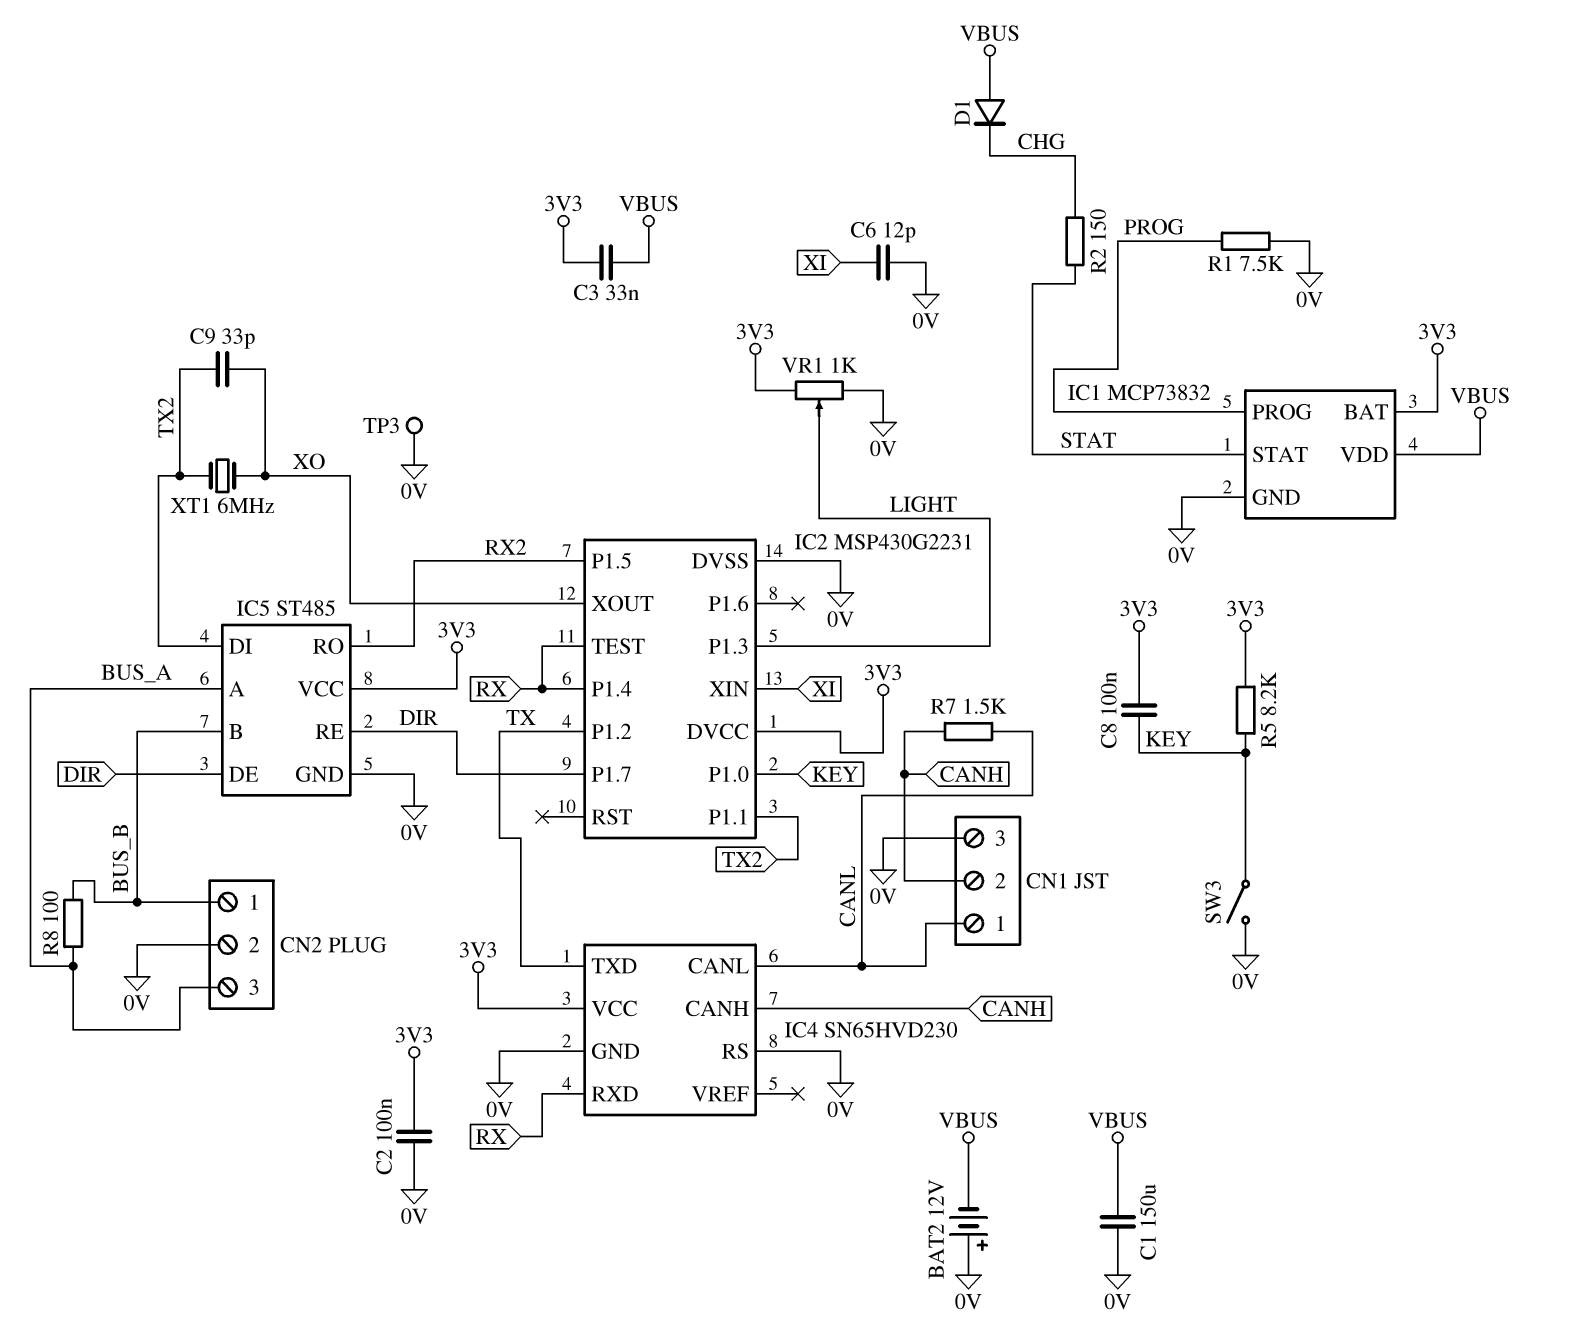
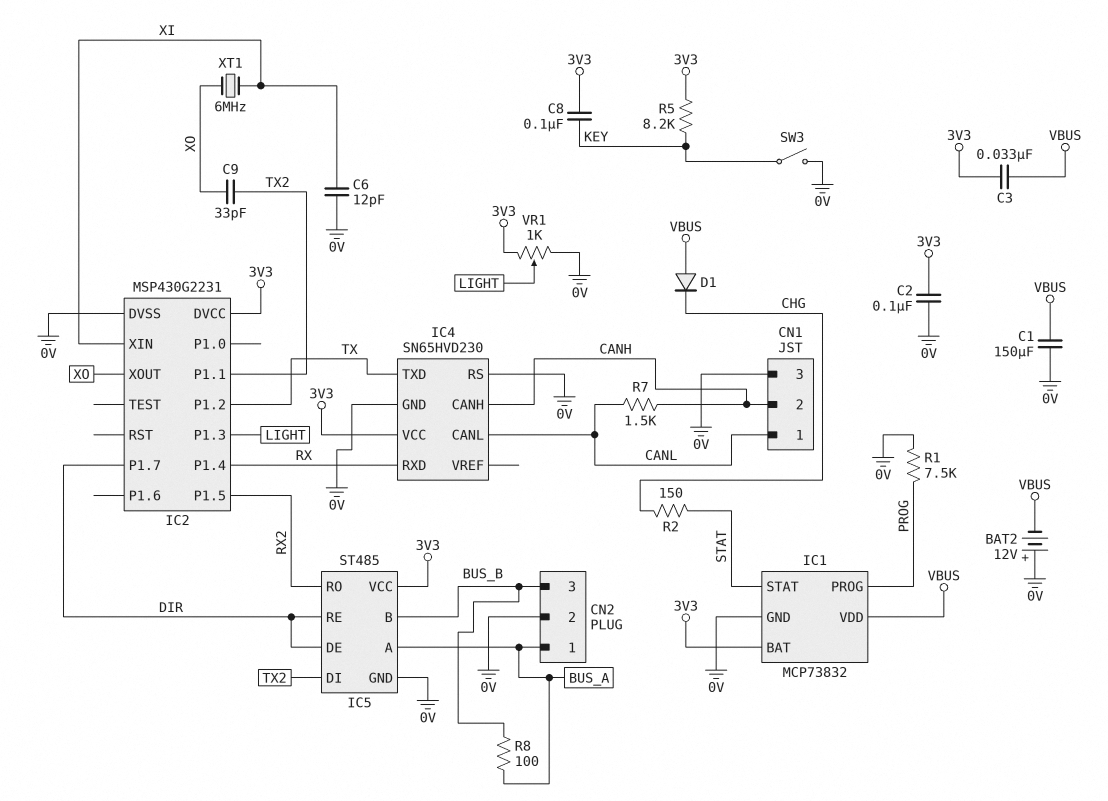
CN2 pin 1: BUS_B -> BUS_A
CN2 pin 3: BUS_A -> BUS_B
IC2 pin P1.0: KEY -> none
IC2 pin TEST: RX -> none
TP3: test point (0V) -> none
XT1: 6MHz (TX2, XO) -> 6MHz (XI, XO)

